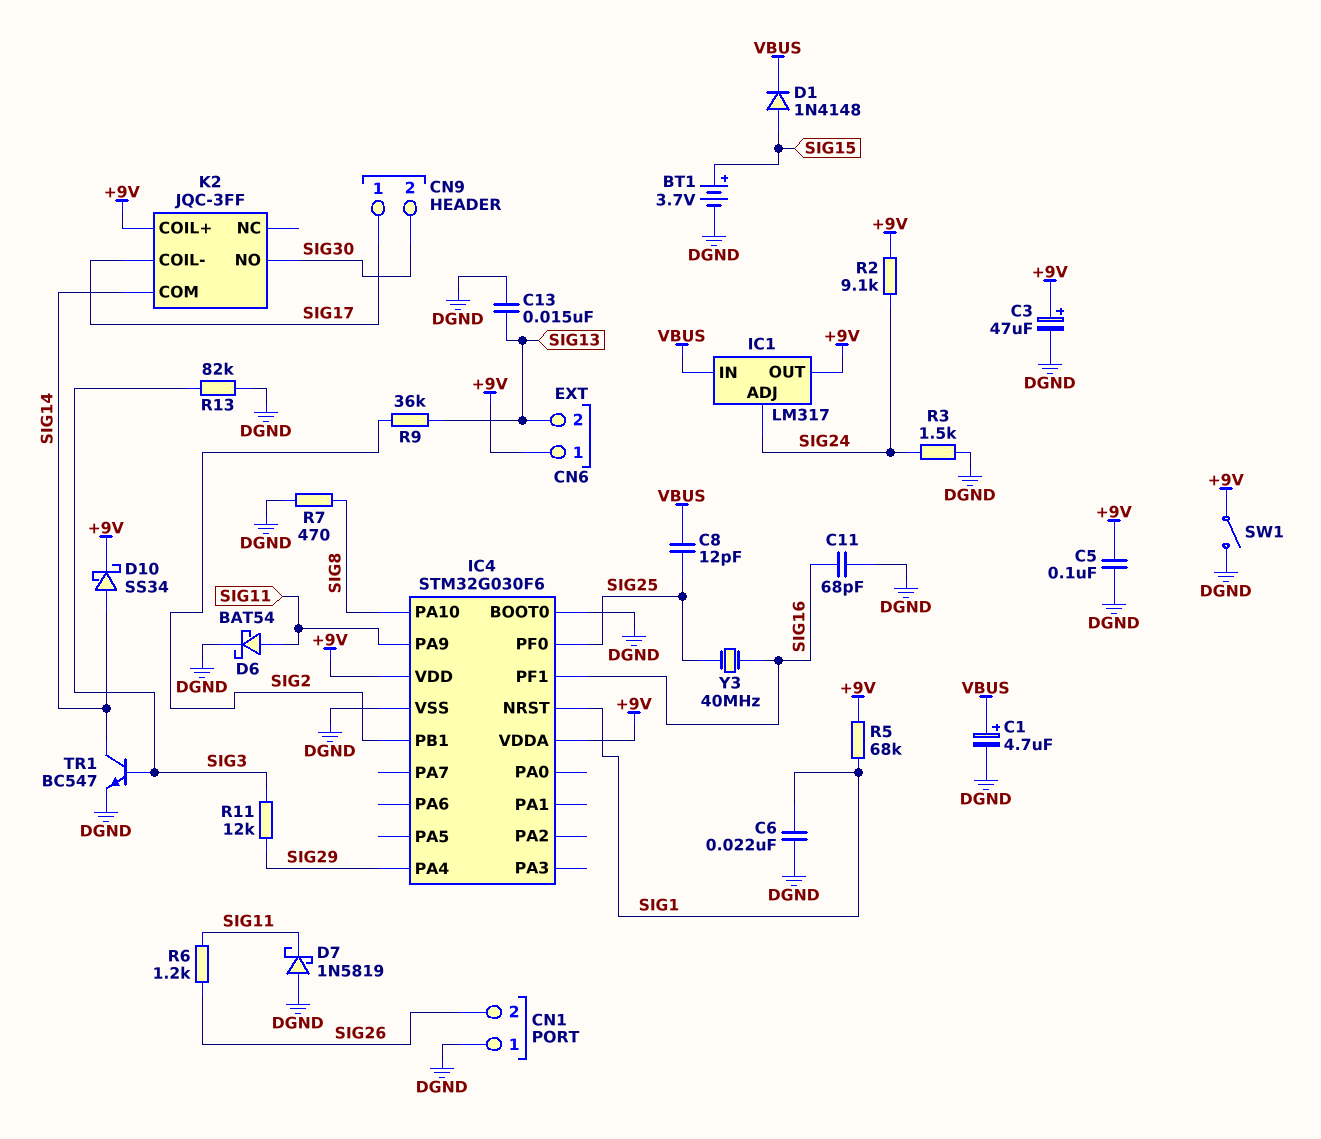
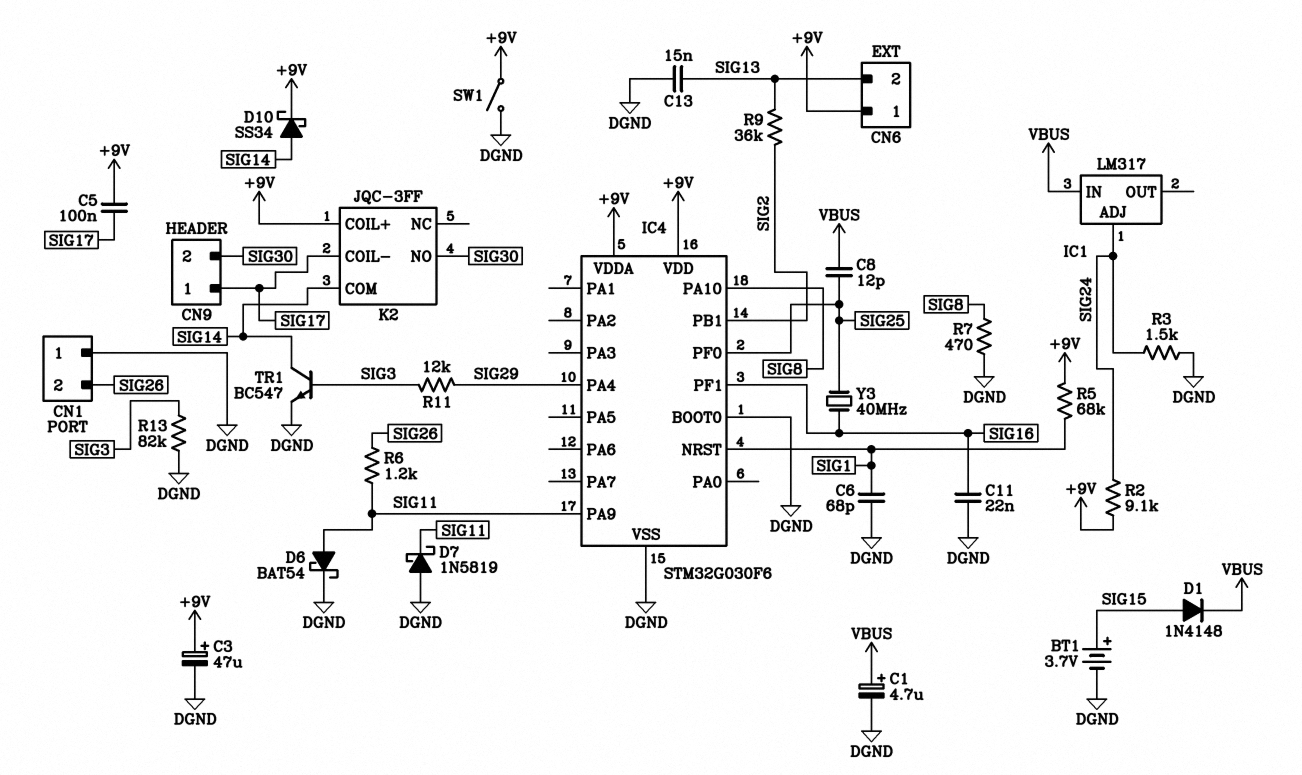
C5: 100nF (+9V, DGND) -> 100nF (+9V, SIG17)
C6: 22nF (DGND, SIG1) -> 68pF (DGND, SIG1)
C11: 68pF (DGND, SIG16) -> 22nF (DGND, SIG16)
IC1 pin OUT: +9V -> none

